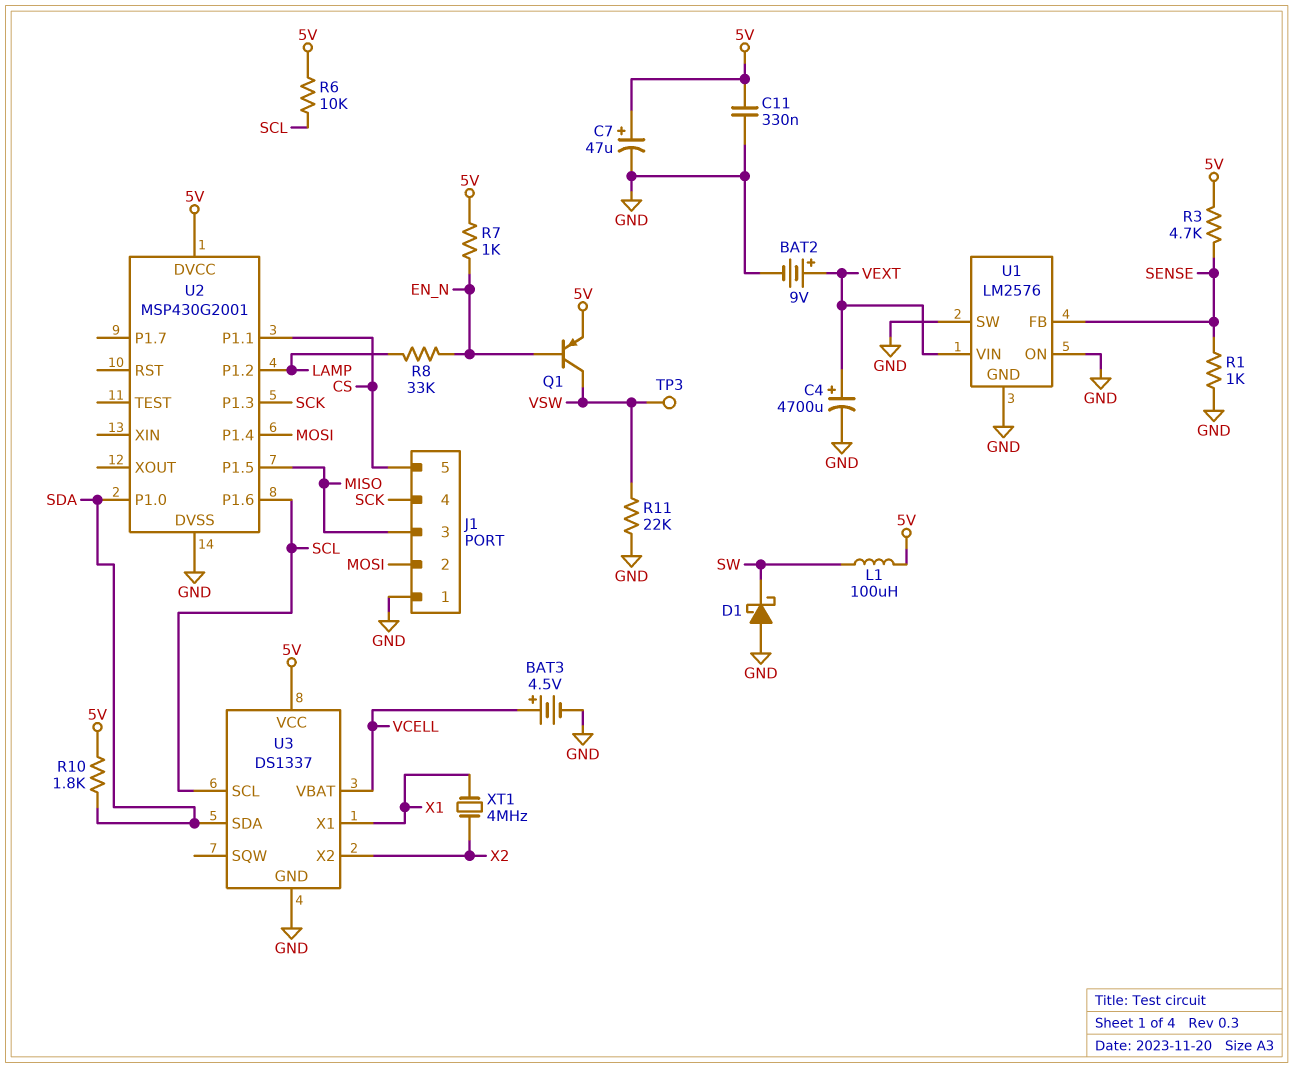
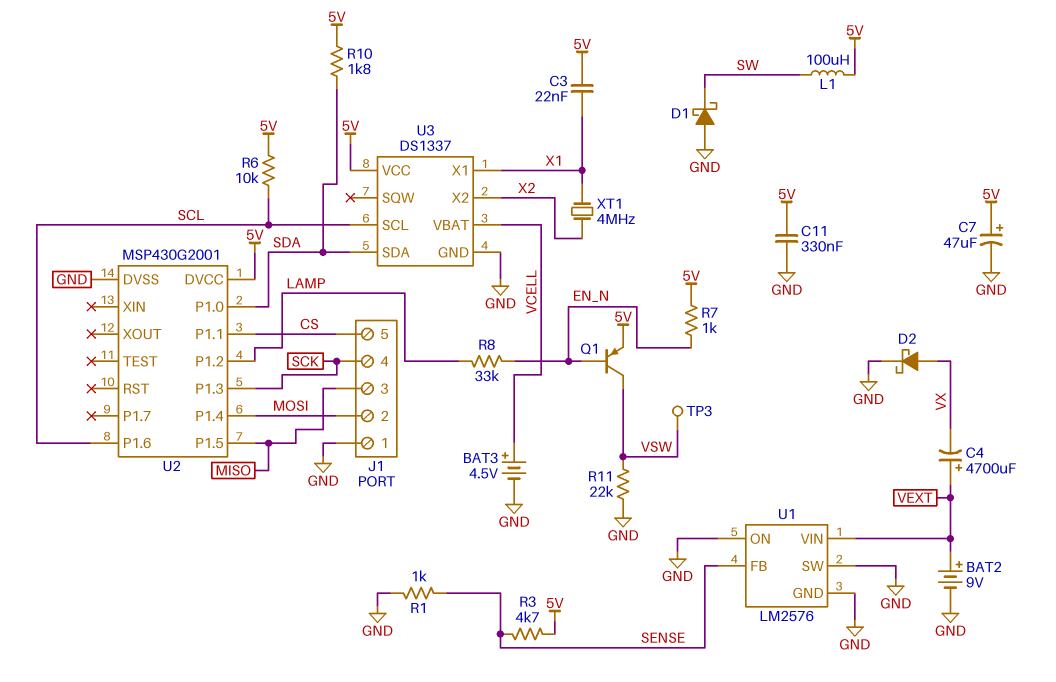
C3: none -> 22nF (5V, X1)
C4: 4700uF (plus VEXT, minus GND) -> 4700uF (plus VEXT, minus VX)
D2: none -> schottky (A VX, K GND)

